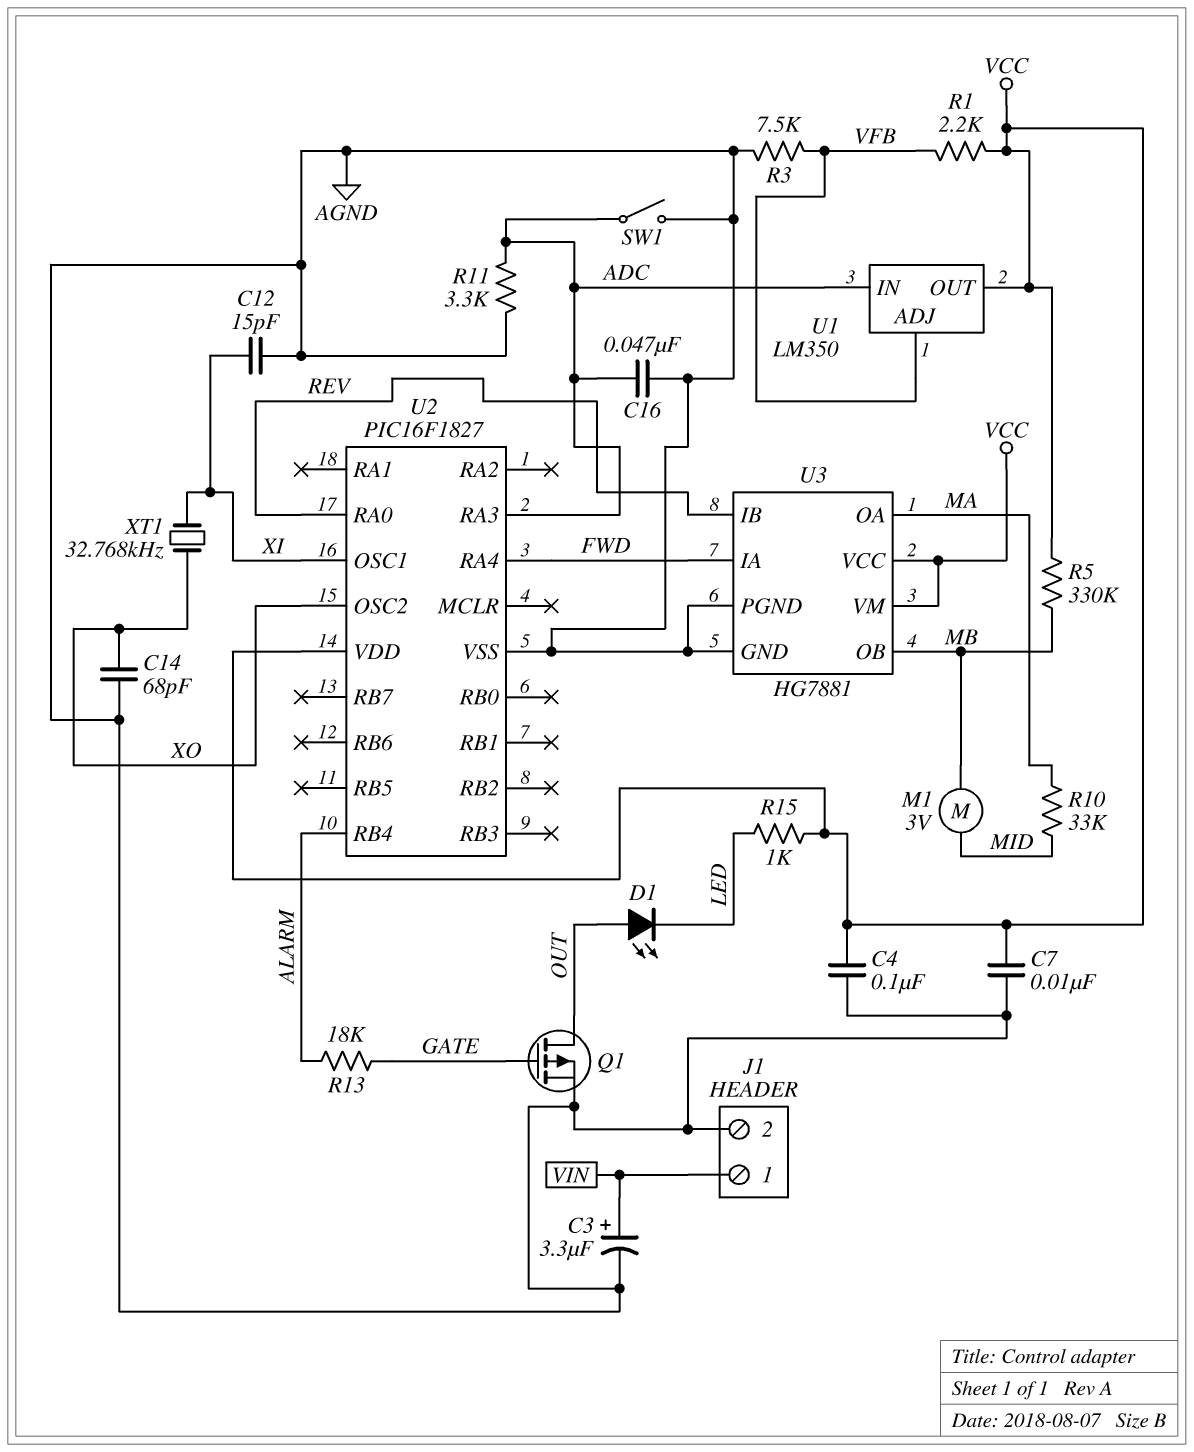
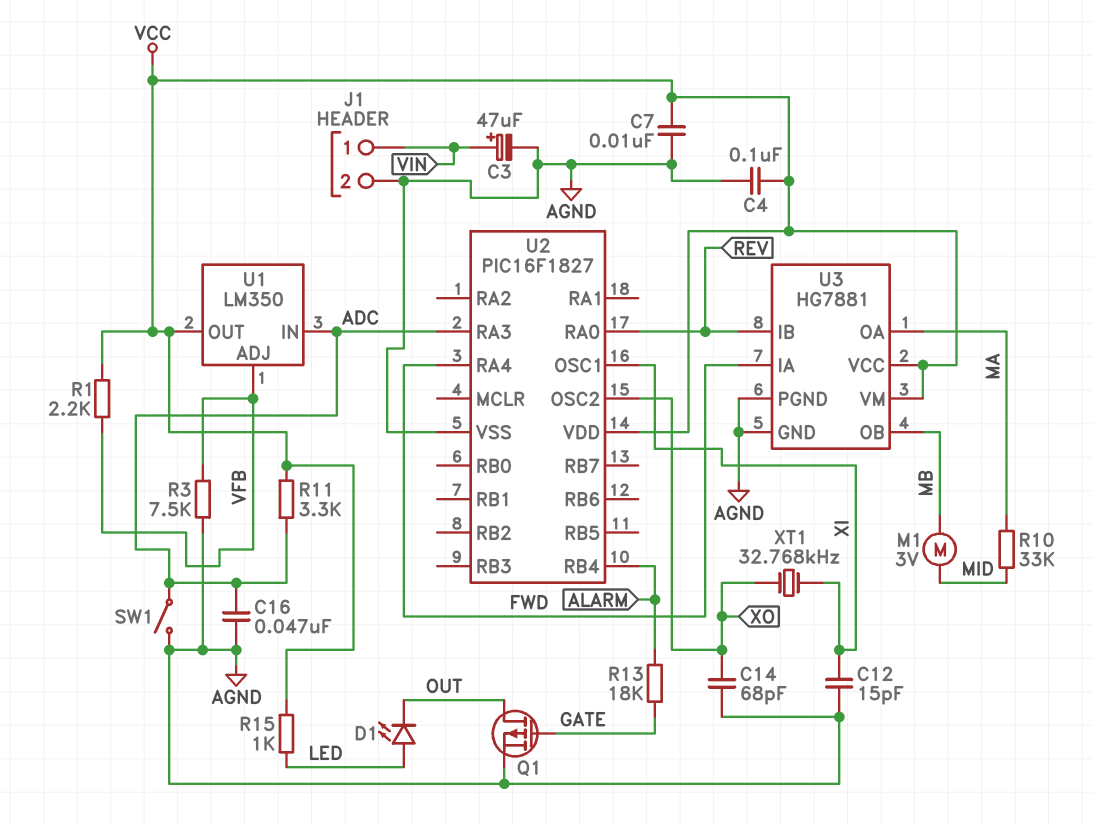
C3: 3.3uF (plus VIN, minus AGND) -> 47uF (plus VIN, minus AGND)
D1: LED (A OUT, K LED) -> LED (A LED, K OUT)
R5: 330k (MB, VCC) -> none
R11: 3.3k (ADC, AGND) -> 3.3k (ADC, VCC)

